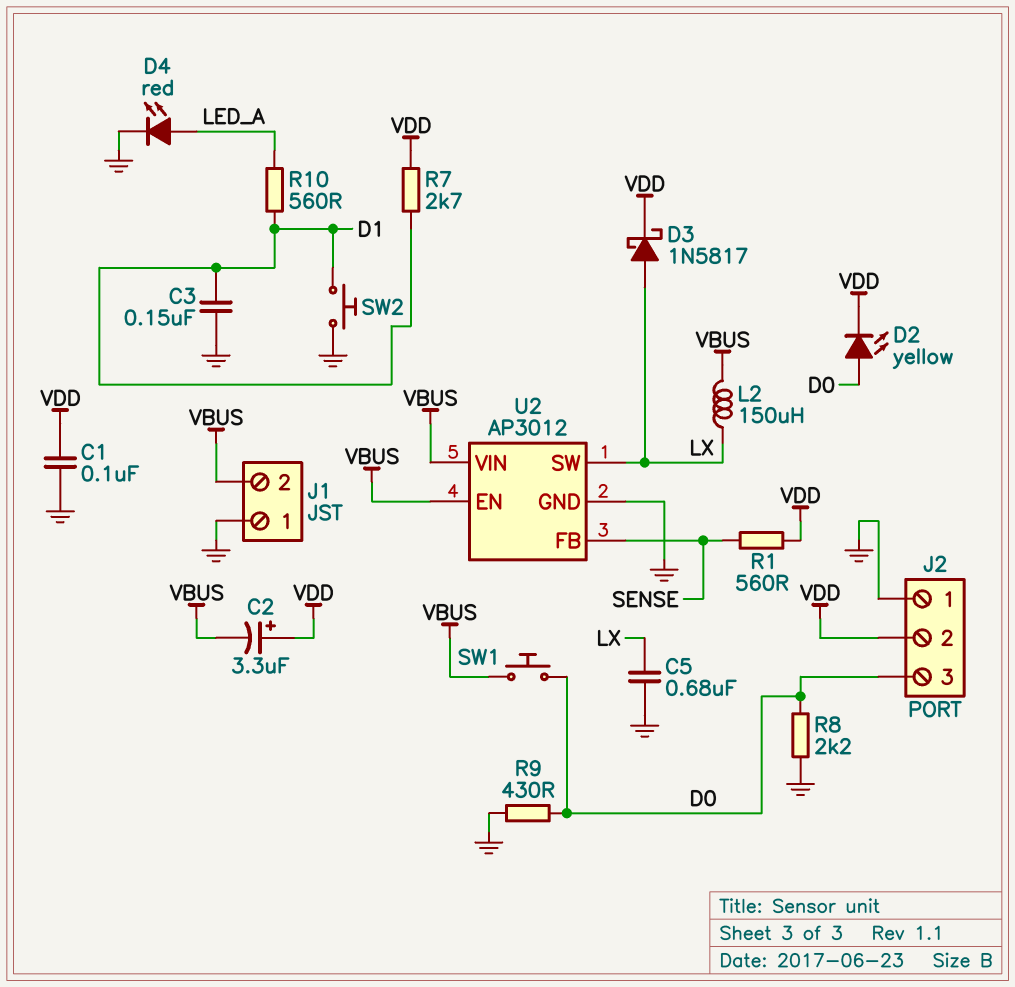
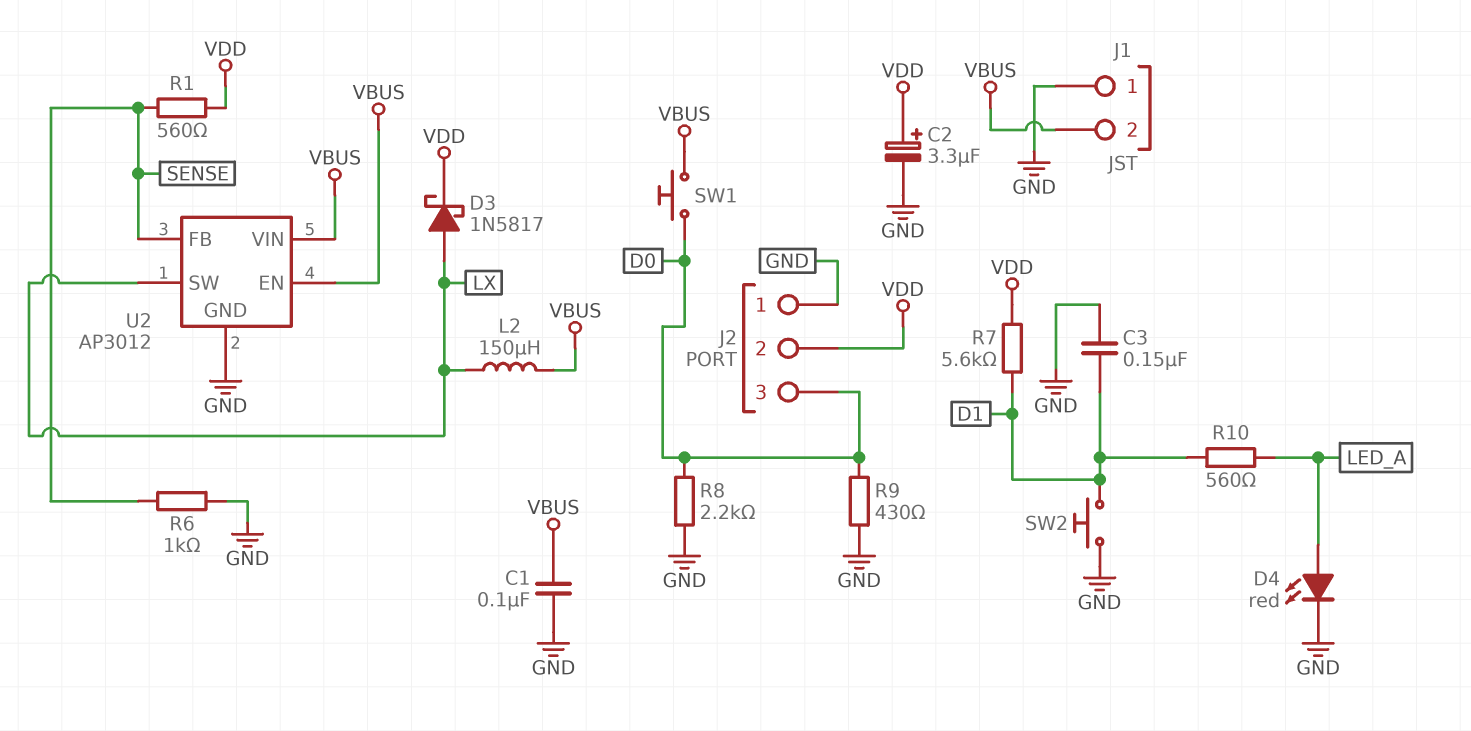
C1: 100nF (GND, VDD) -> 100nF (GND, VBUS)
C2: 3.3uF (plus VDD, minus VBUS) -> 3.3uF (plus VDD, minus GND)
C5: 680nF (GND, LX) -> none
D2: LED yellow (A D0, K VDD) -> none
R6: none -> 1k (GND, SENSE)
R7: 2.7k (D1, VDD) -> 5.6k (D1, VDD)

